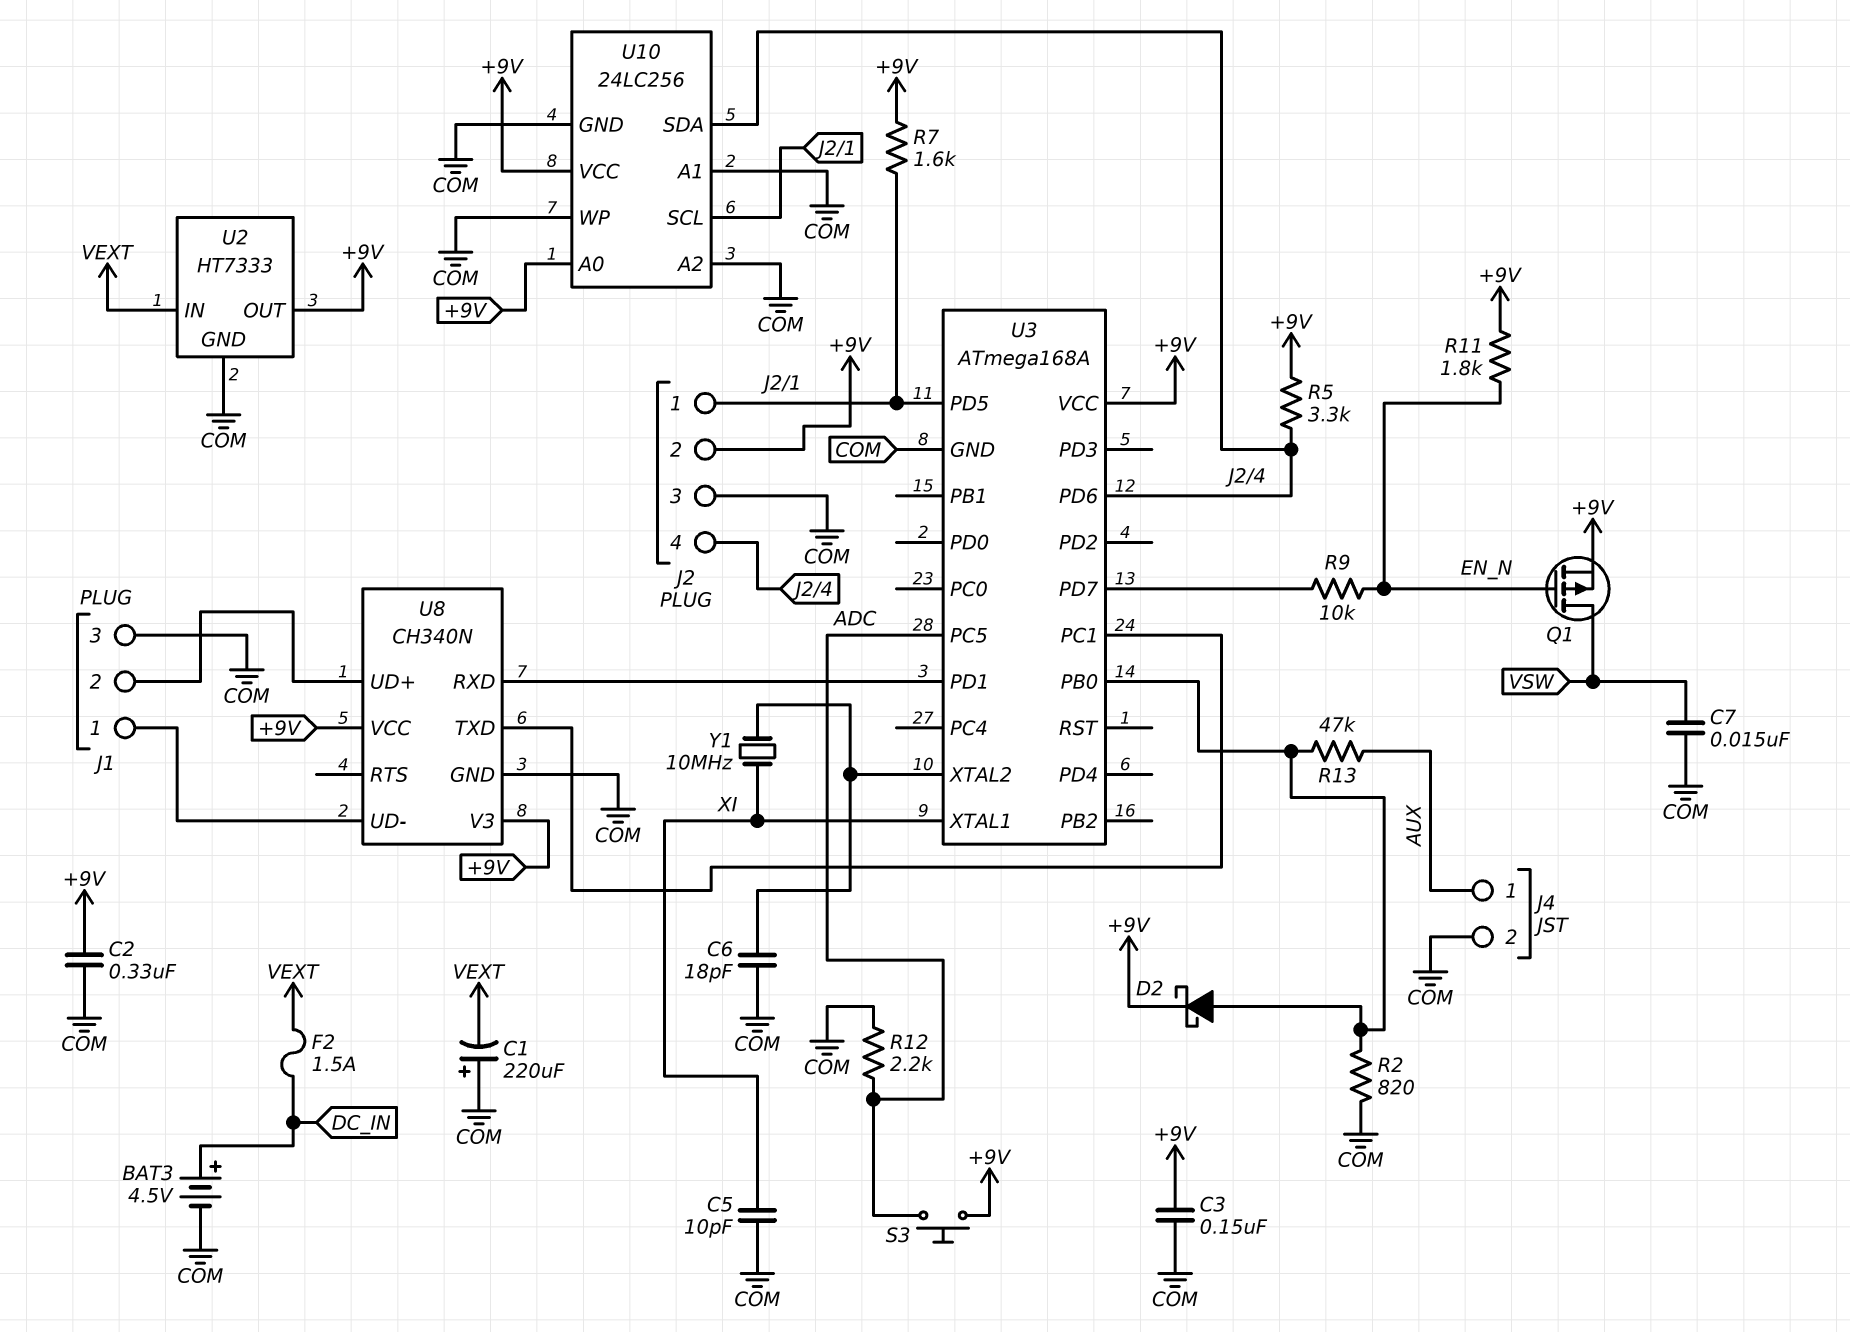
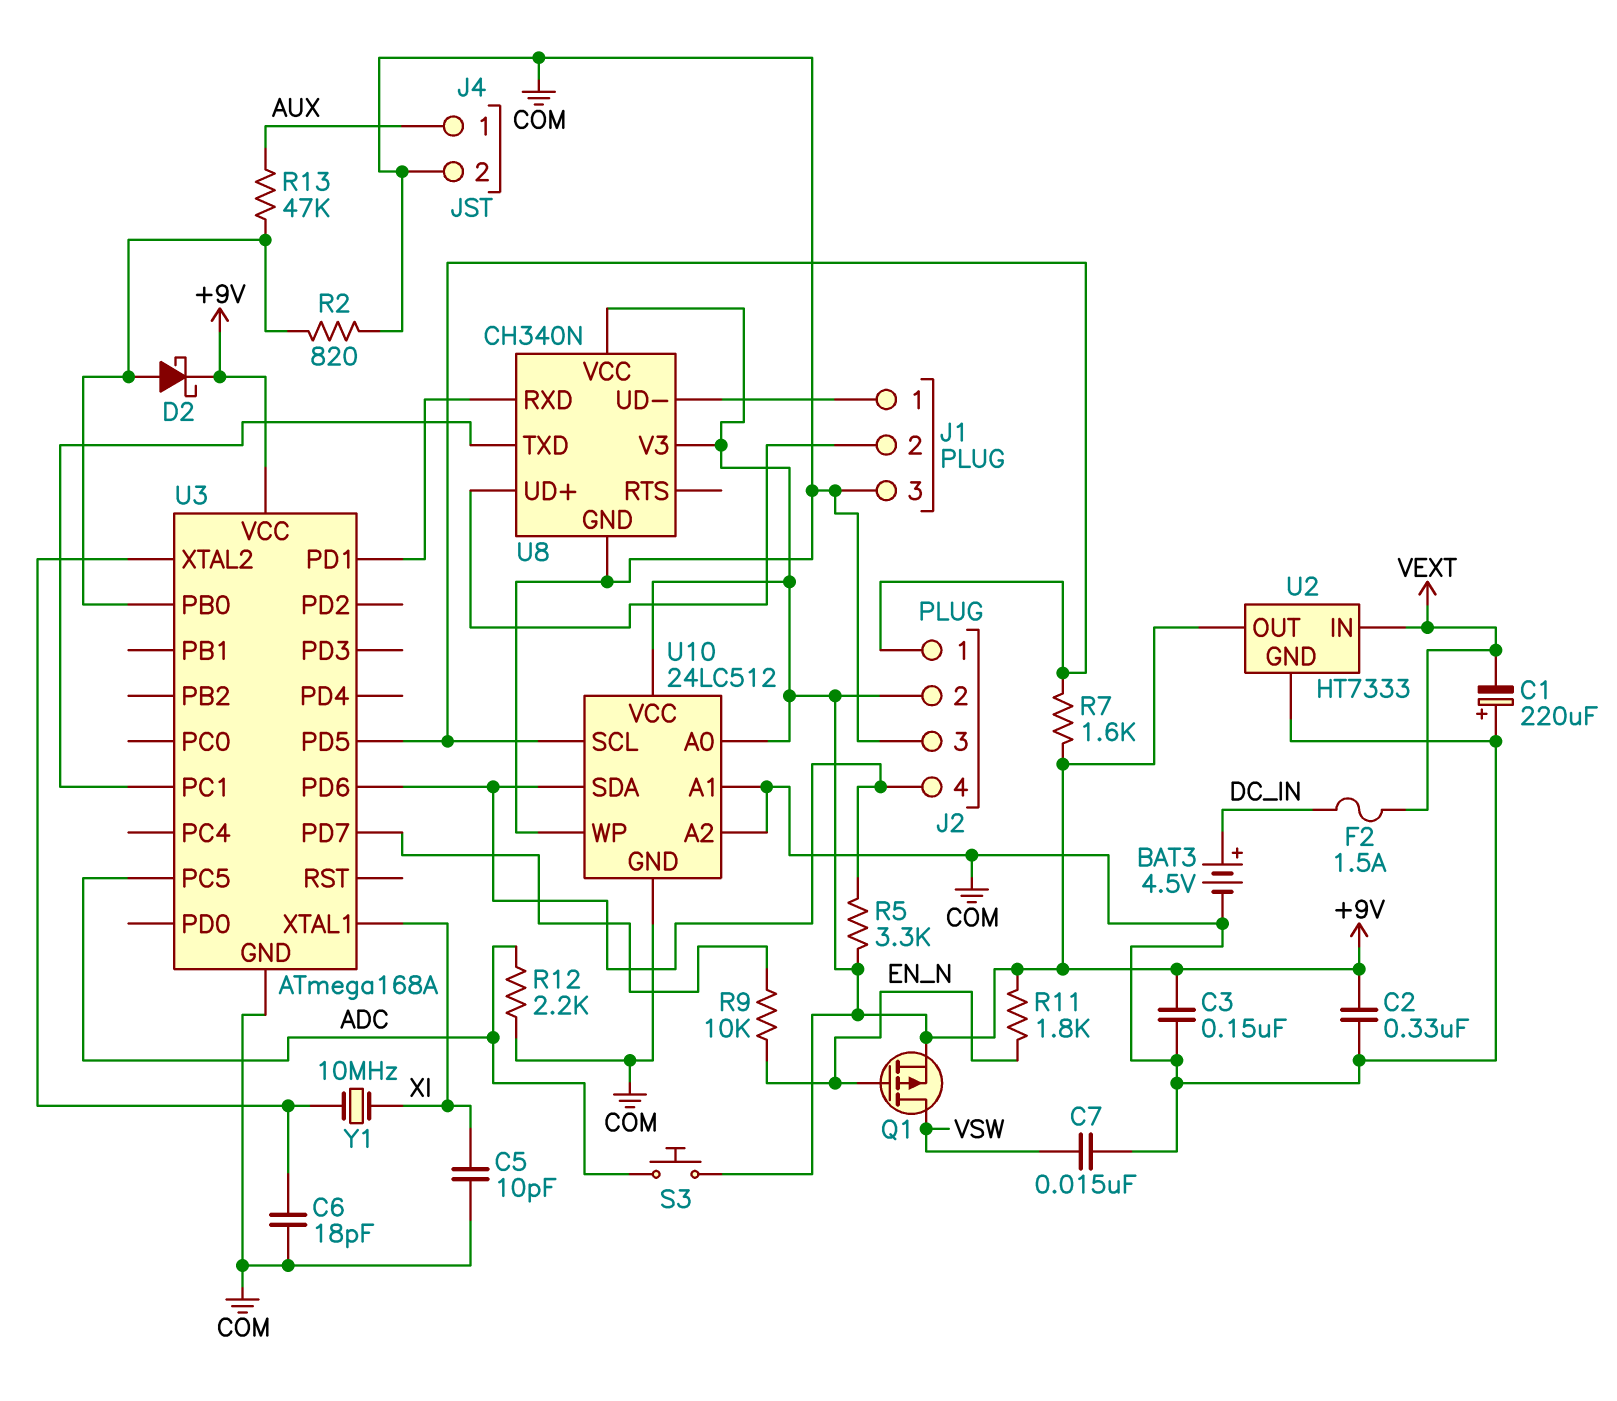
U10: 24LC256 -> 24LC512

